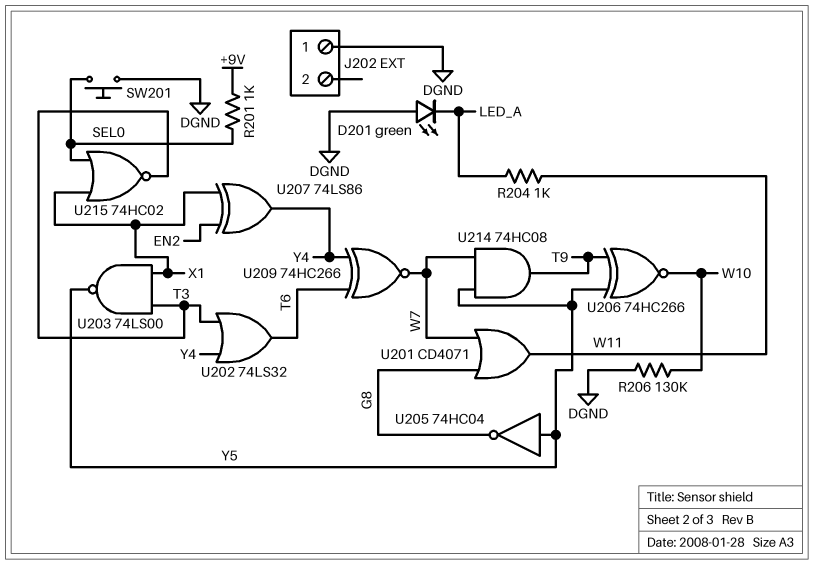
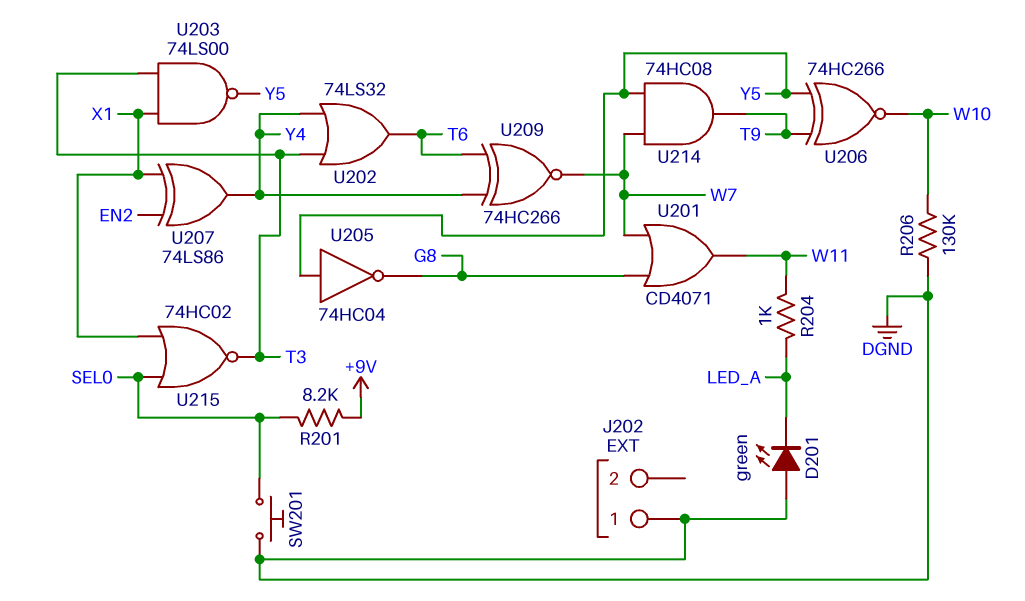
R201: 1k (+9V, SEL0) -> 8.2k (+9V, SEL0)

